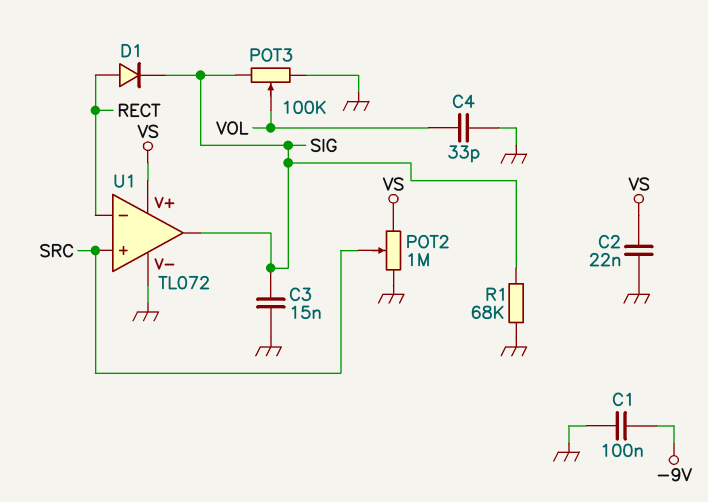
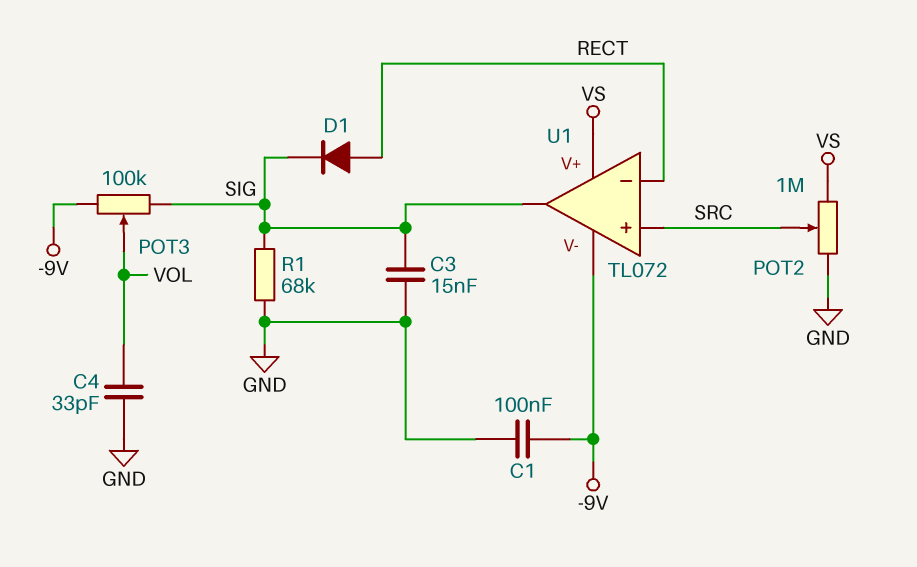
C2: 22nF (GND, VS) -> none
POT3: 100k (GND, SIG, wiper VOL) -> 100k (-9V, SIG, wiper VOL)
U1 pin V-: GND -> -9V

